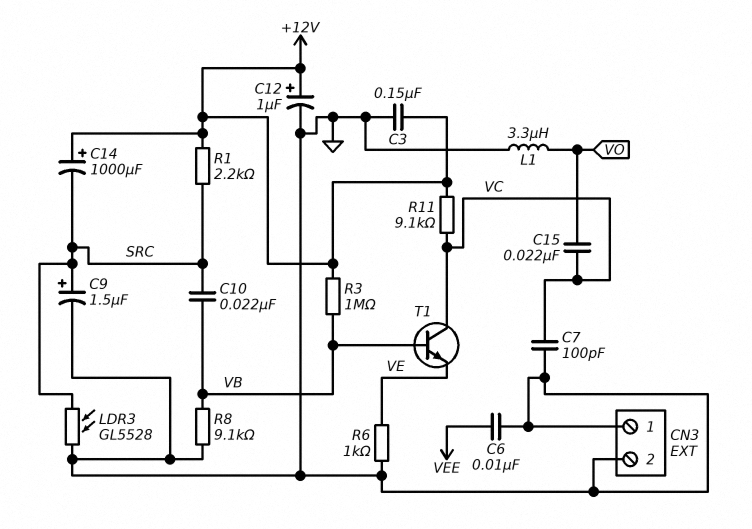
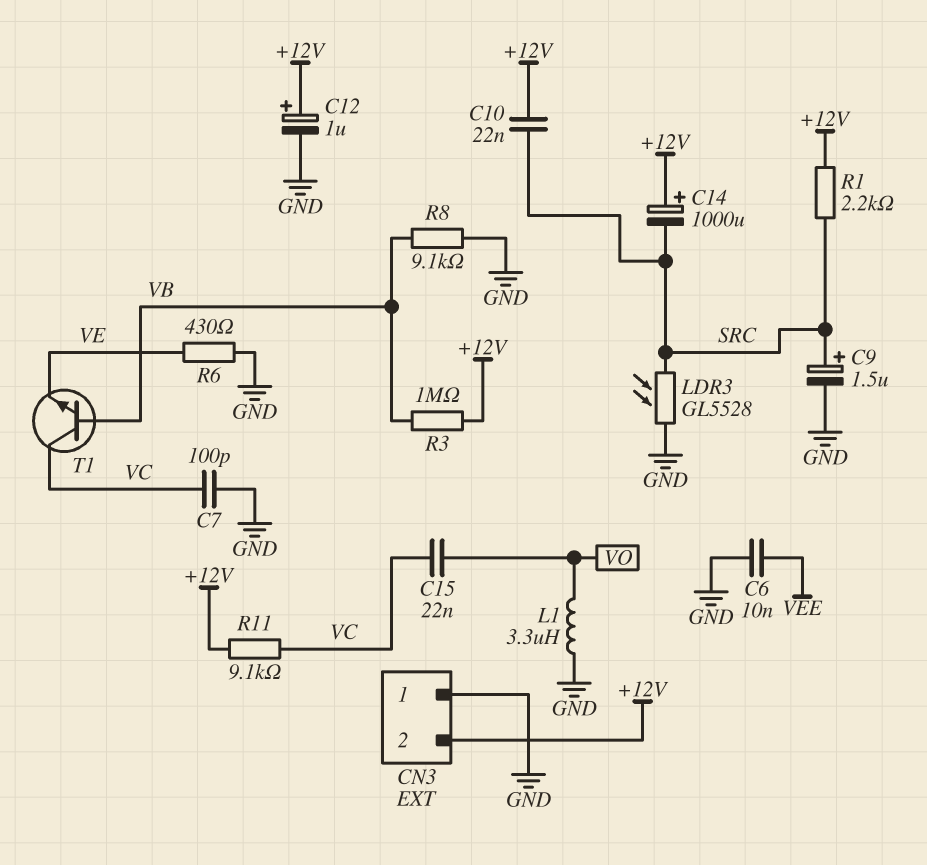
C3: 150nF (+12V, GND) -> none
C10: 22nF (SRC, VB) -> 22nF (+12V, SRC)
CN3 pin 2: GND -> +12V
R6: 1k (GND, VE) -> 430 (GND, VE)

